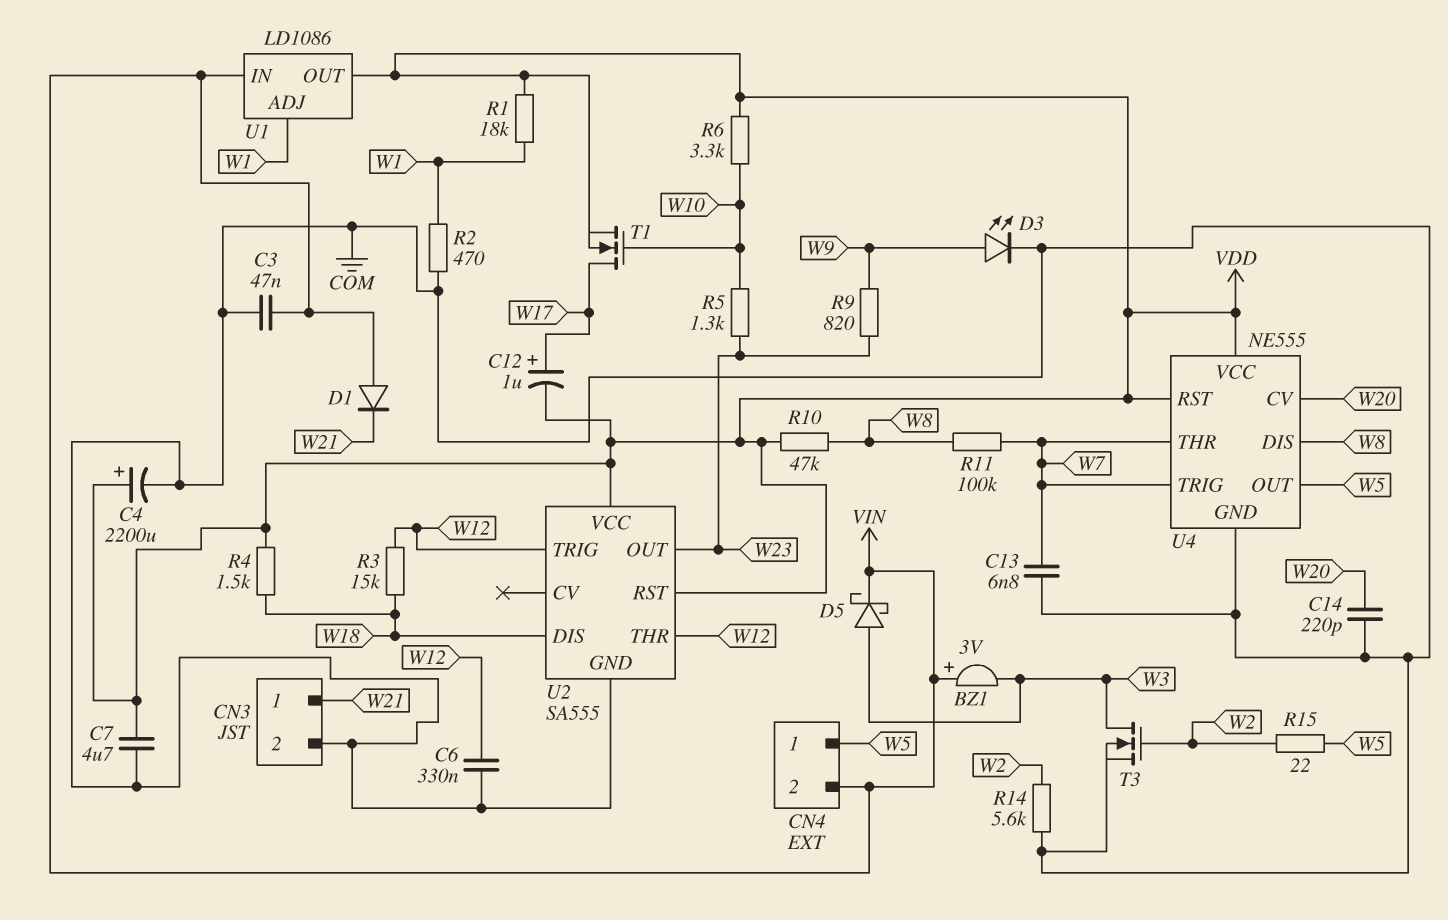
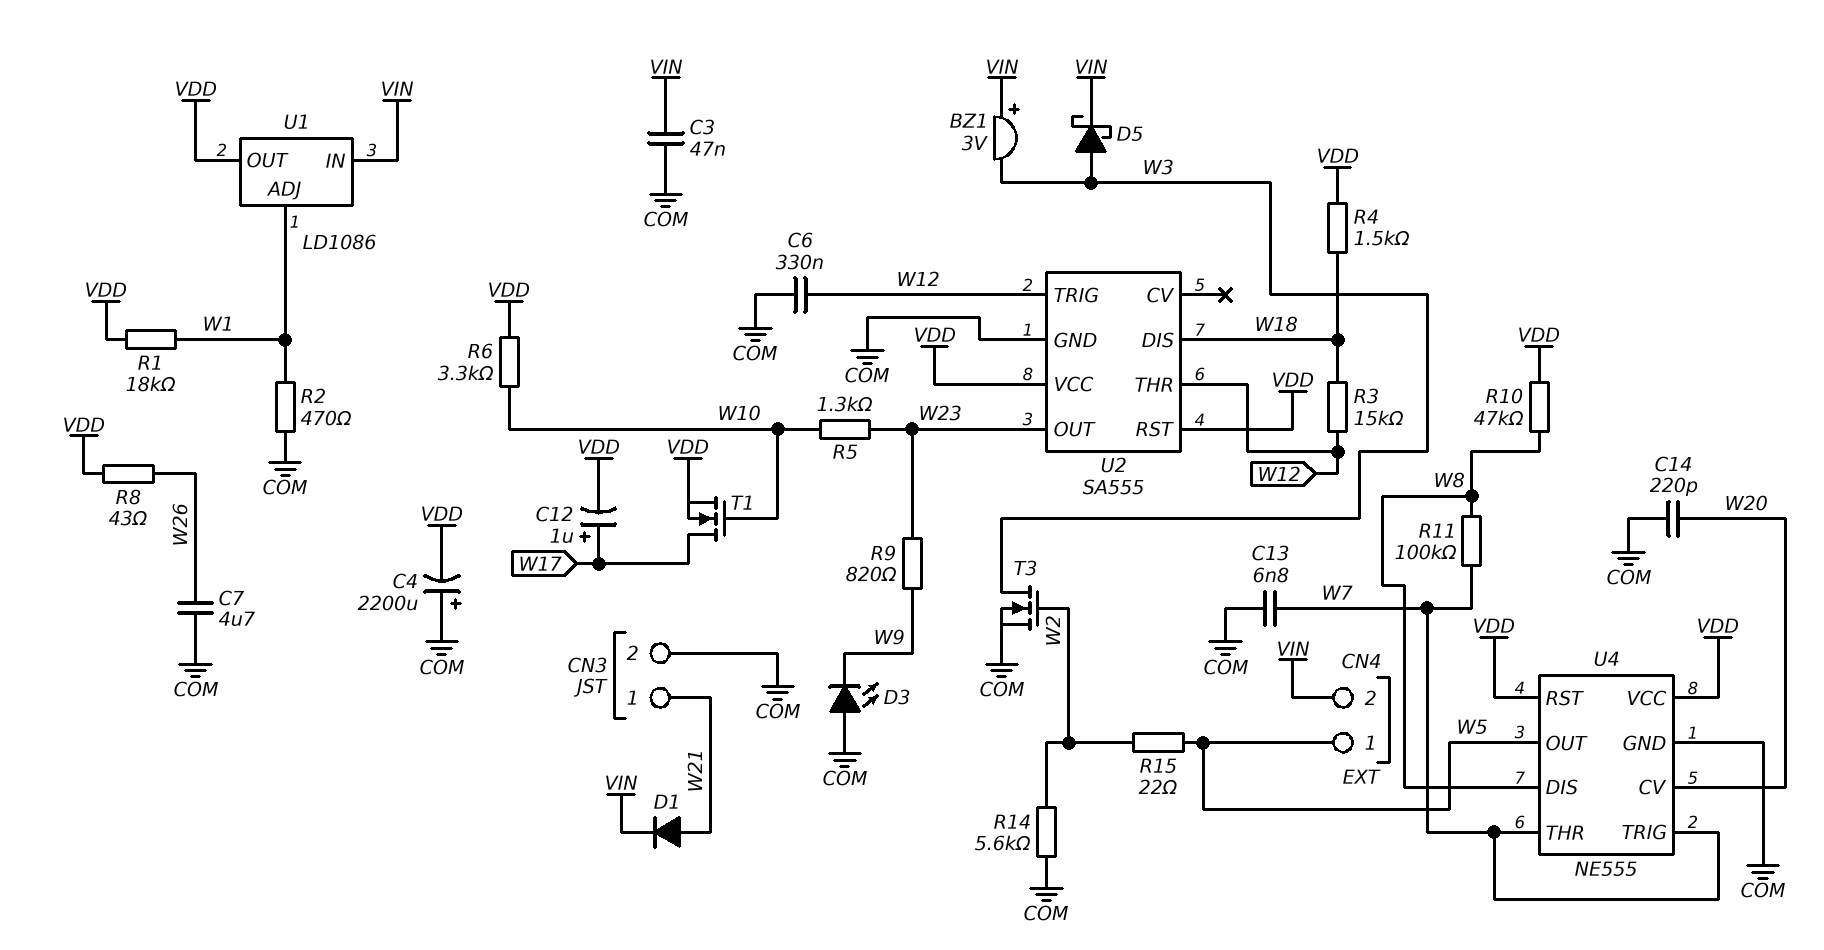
C4: 2200uF (plus VDD, minus COM) -> 2200uF (plus COM, minus VDD)
C7: 4.7uF (COM, VDD) -> 4.7uF (COM, W26)
D1: diode (A VIN, K W21) -> diode (A W21, K VIN)
D3: LED (A W9, K COM) -> LED (A COM, K W9)
R8: none -> 43 (VDD, W26)

